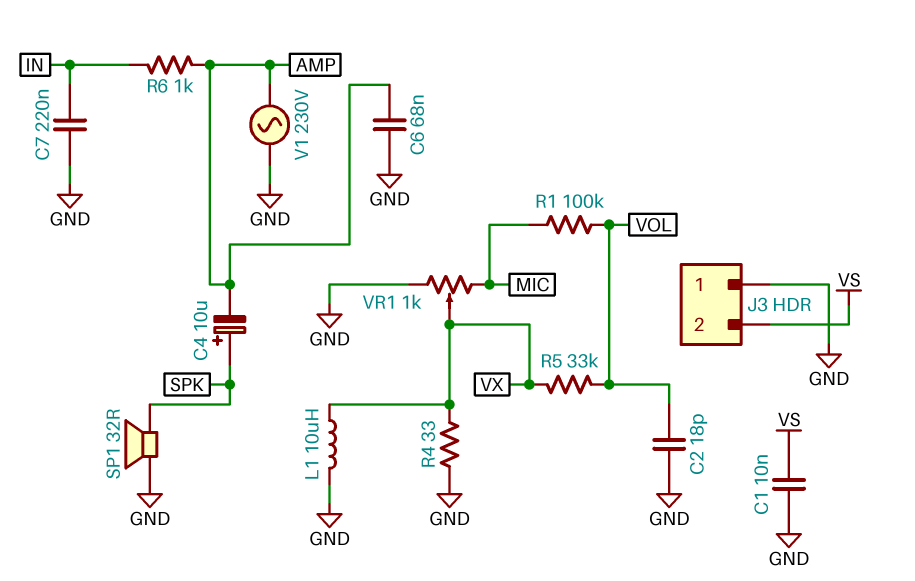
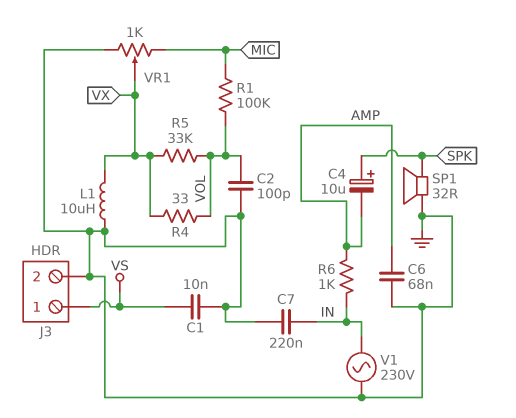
C2: 18pF (GND, VOL) -> 100pF (GND, VOL)
J3 pin 1: GND -> VS
J3 pin 2: VS -> GND
R4: 33 (GND, VX) -> 33 (VOL, VX)
V1: AC 230V (AMP, GND) -> AC 230V (GND, IN)

